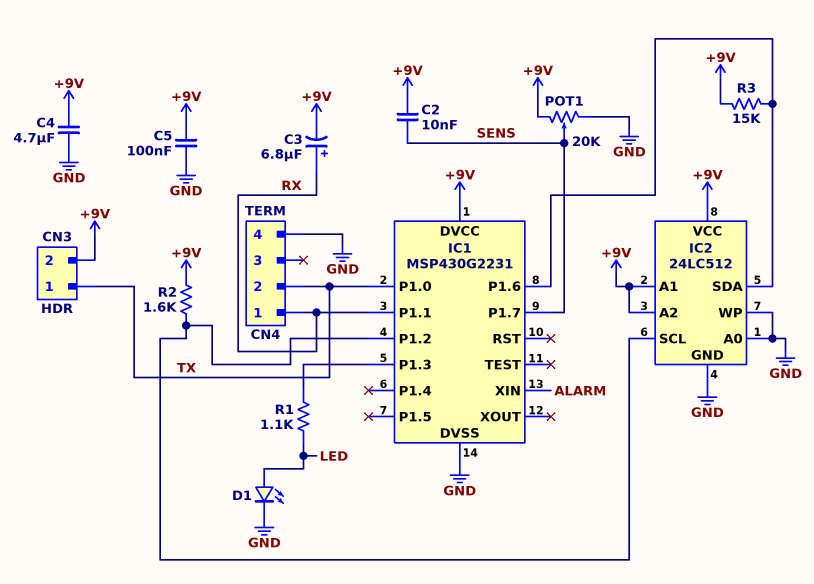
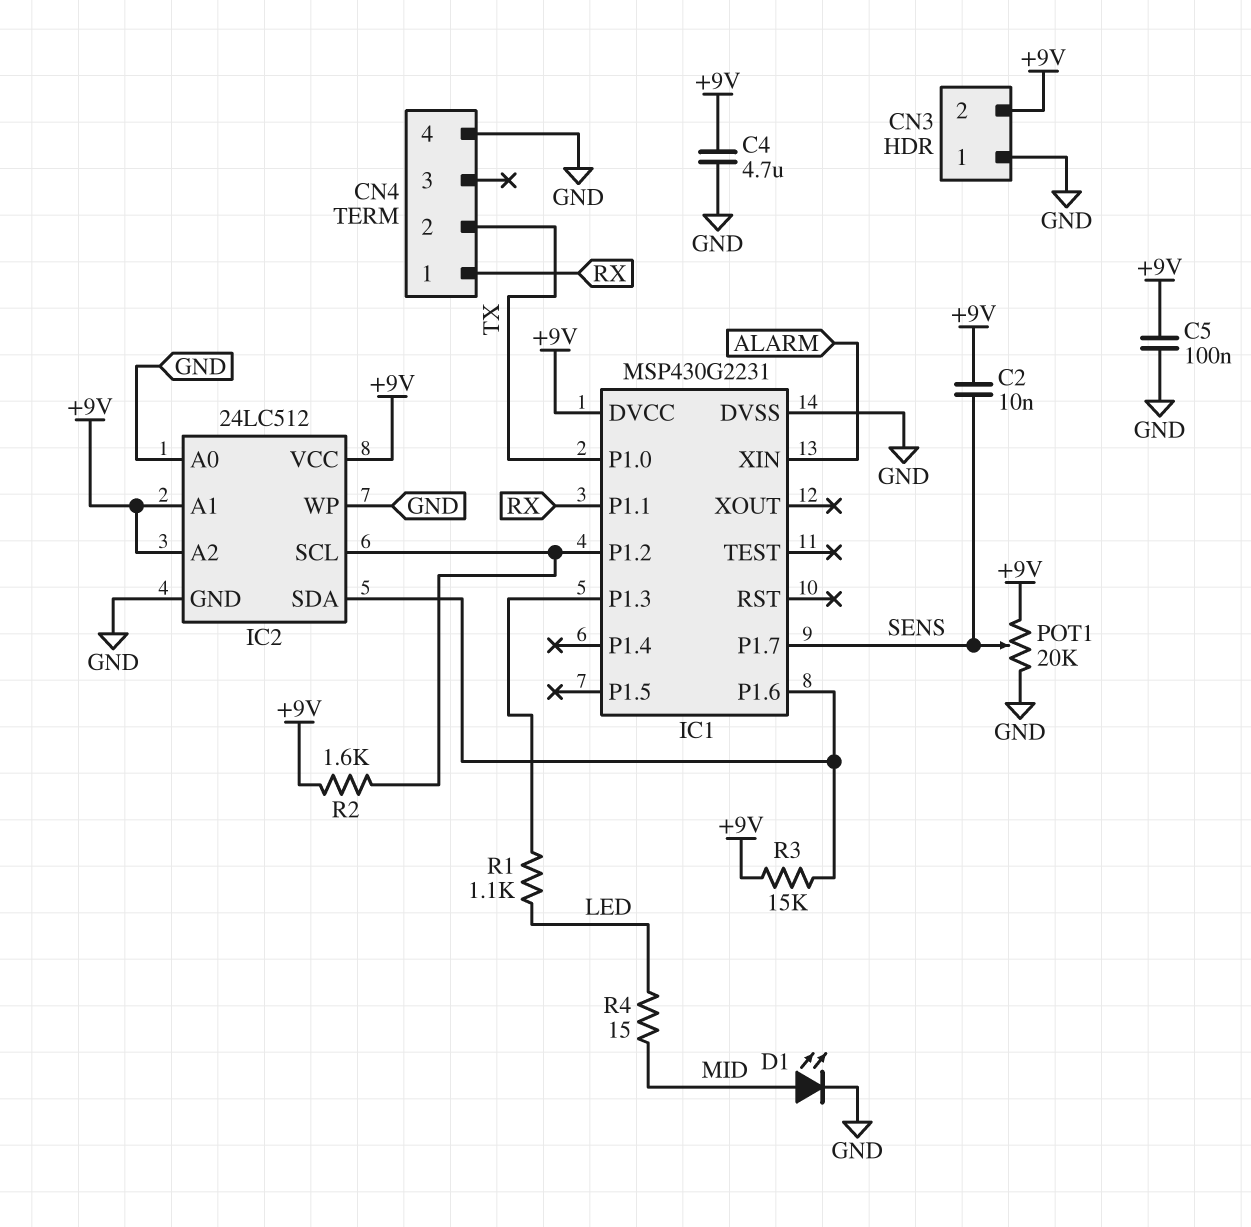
C3: 6.8uF (plus RX, minus +9V) -> none
CN3 pin 1: TX -> GND
D1: LED (A LED, K GND) -> LED (A MID, K GND)
R4: none -> 15 (LED, MID)

